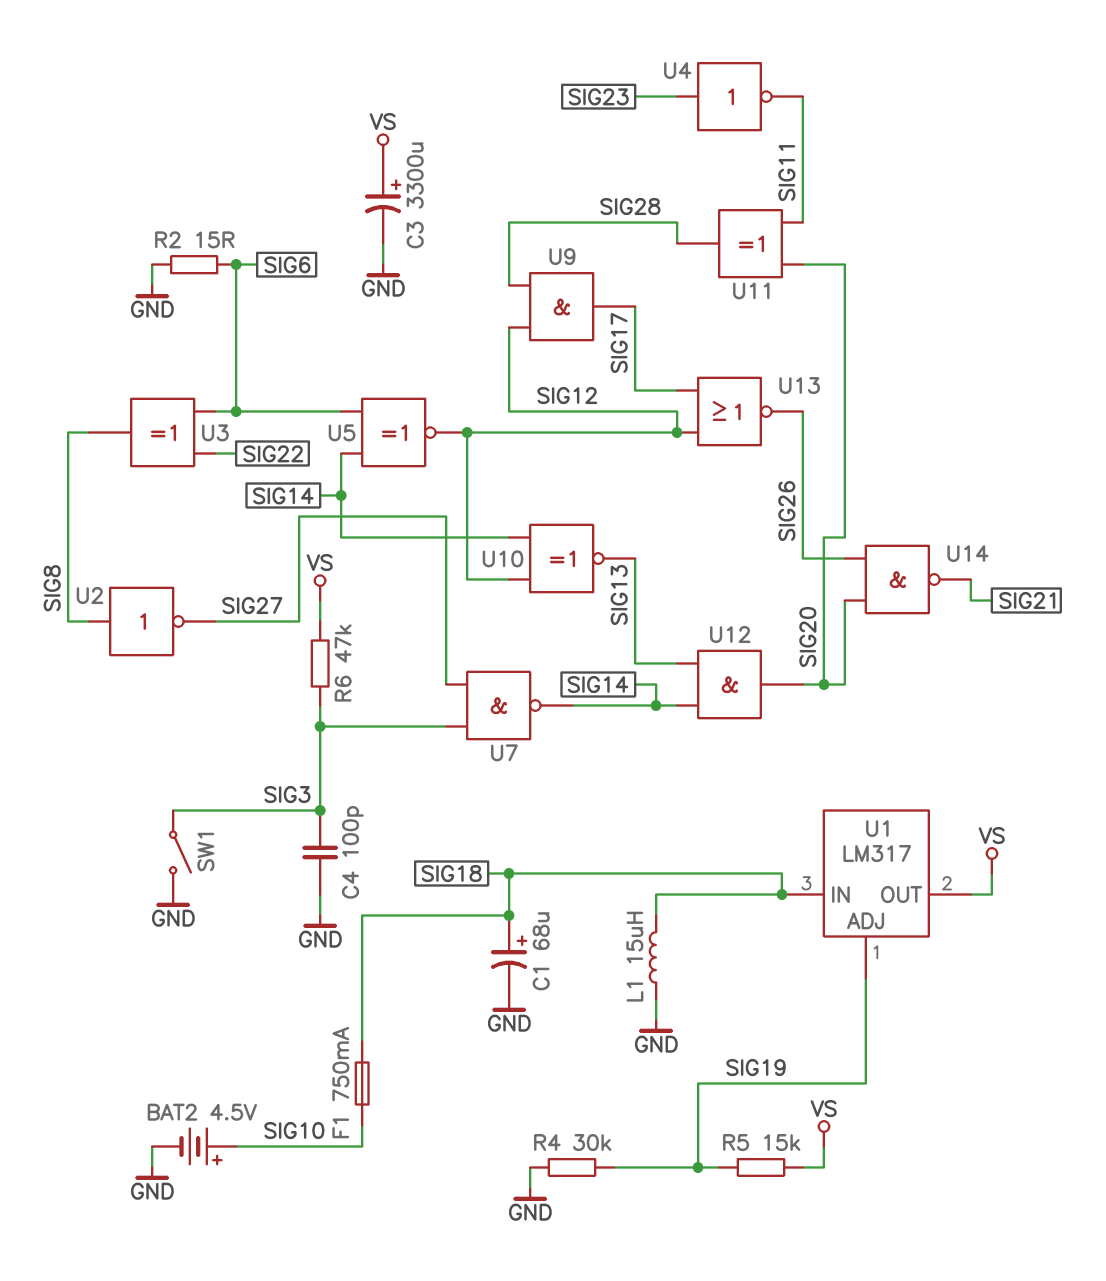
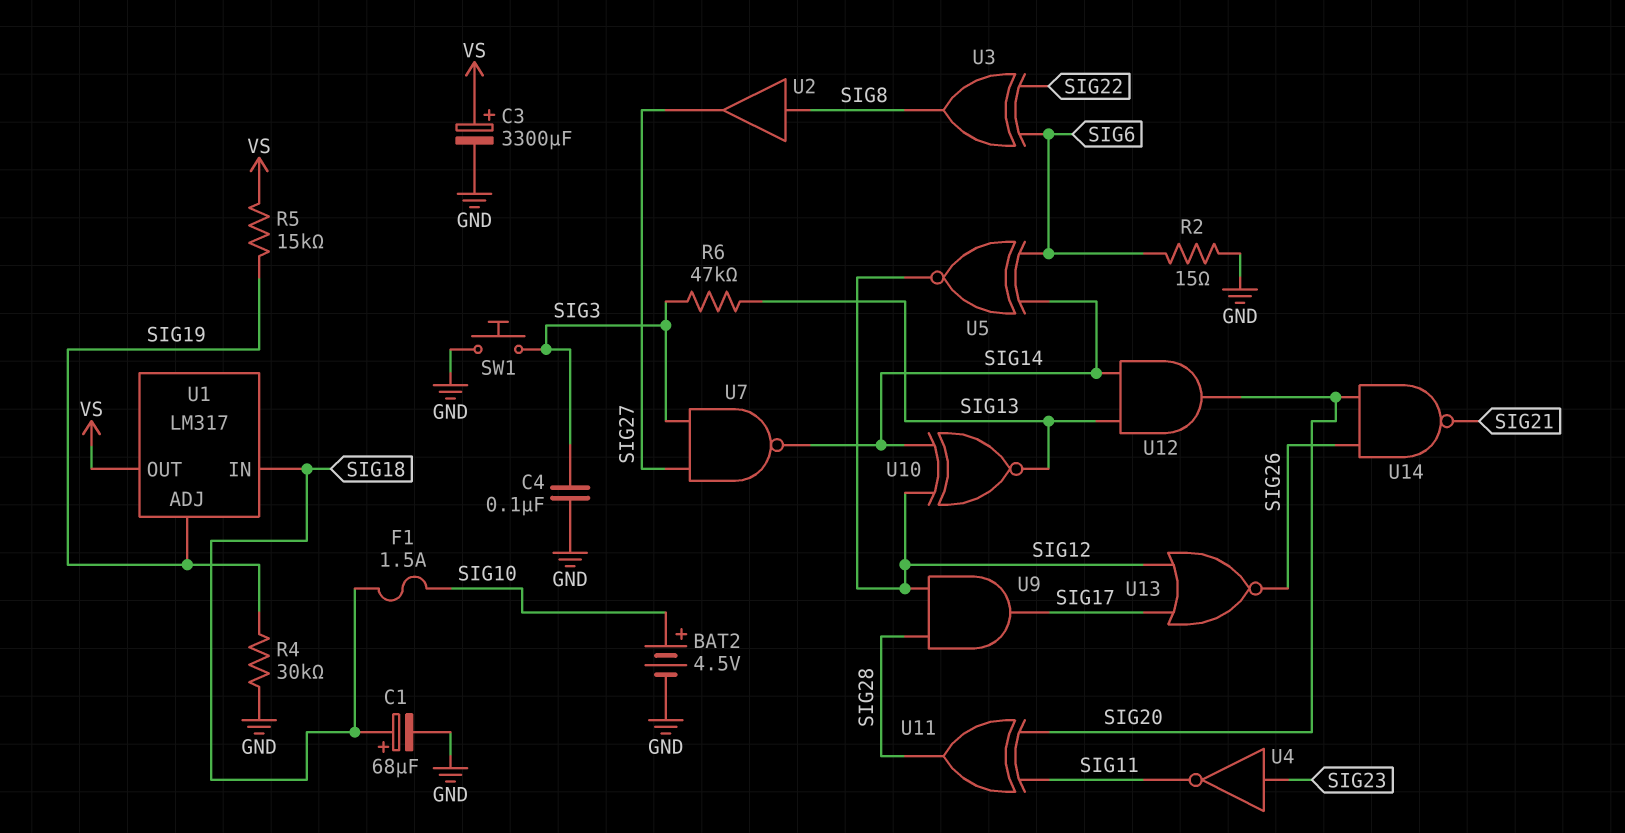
C4: 100pF (GND, SIG3) -> 100nF (GND, SIG3)
F1: 750mA (SIG10, SIG18) -> 1.5A (SIG10, SIG18)
L1: 15uH (GND, SIG18) -> none
R6: 47k (SIG3, VS) -> 47k (SIG3, SIG13)
SW1: switch (GND, SIG3) -> button (GND, SIG3)
U2: NOT (in SIG8, out SIG27) -> buffer (in SIG8, out SIG27)

